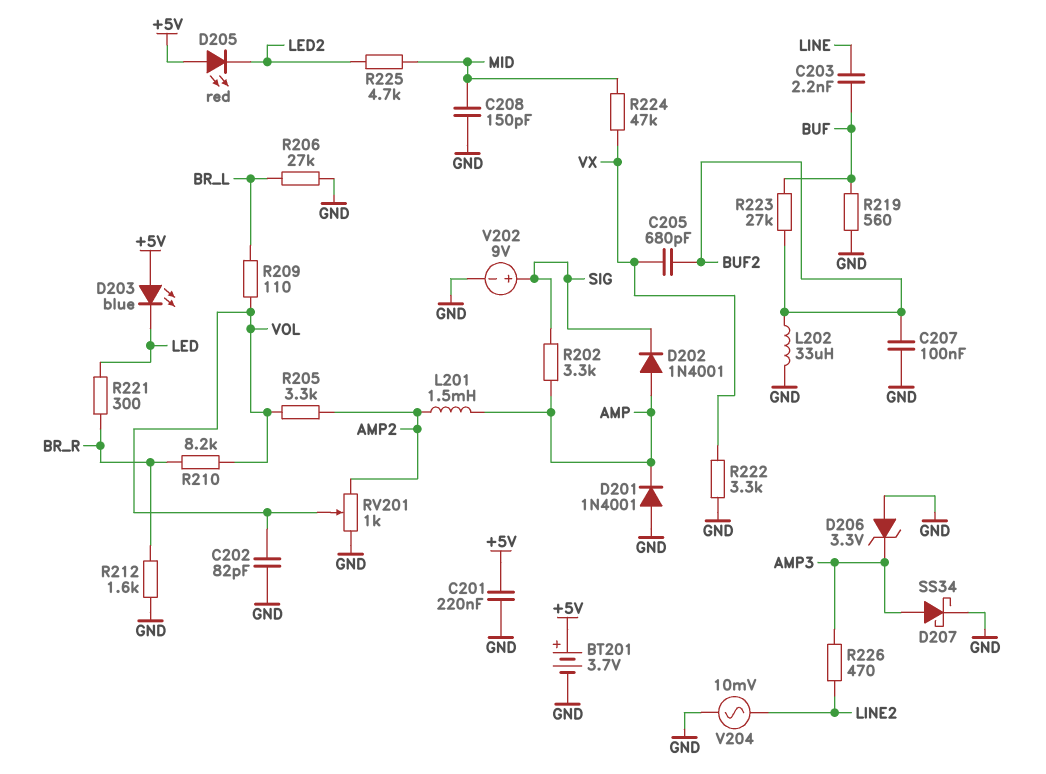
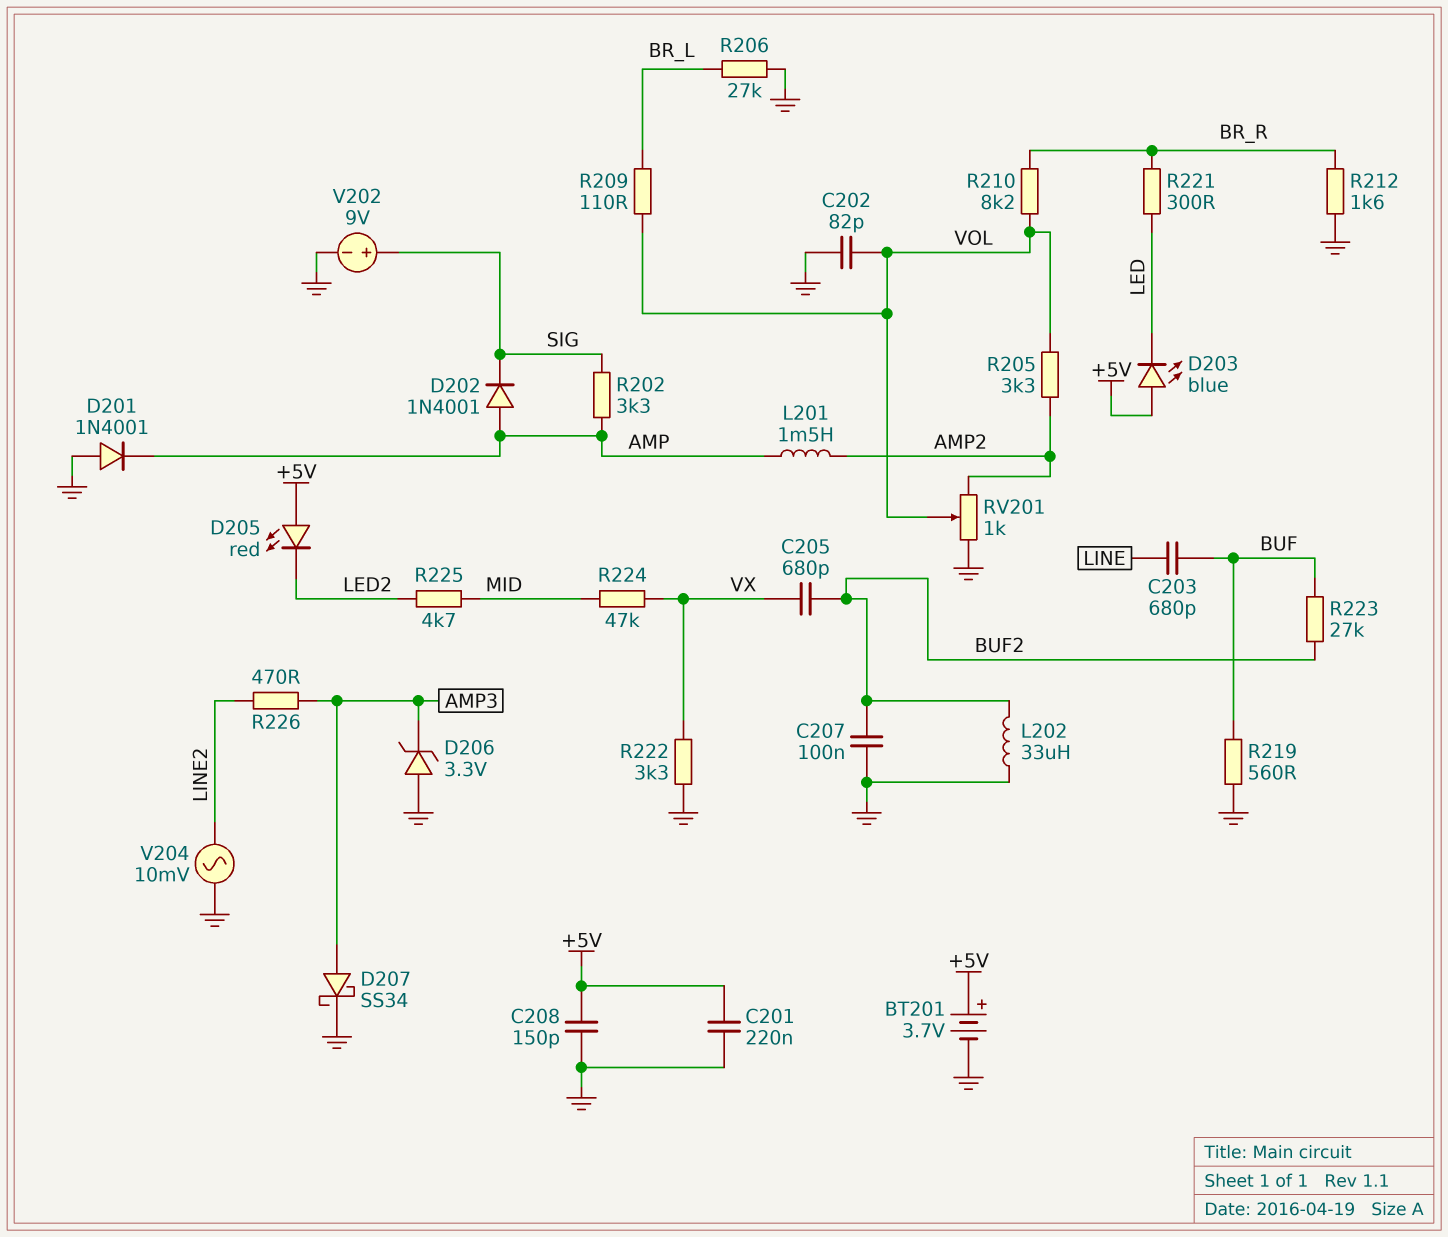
C203: 2.2nF (BUF, LINE) -> 680pF (BUF, LINE)
C208: 150pF (GND, MID) -> 150pF (+5V, GND)

